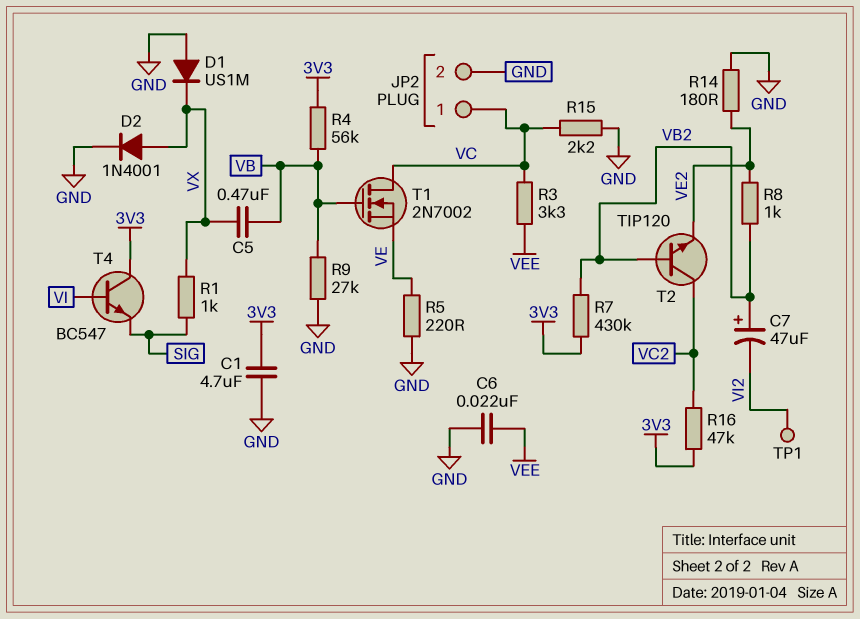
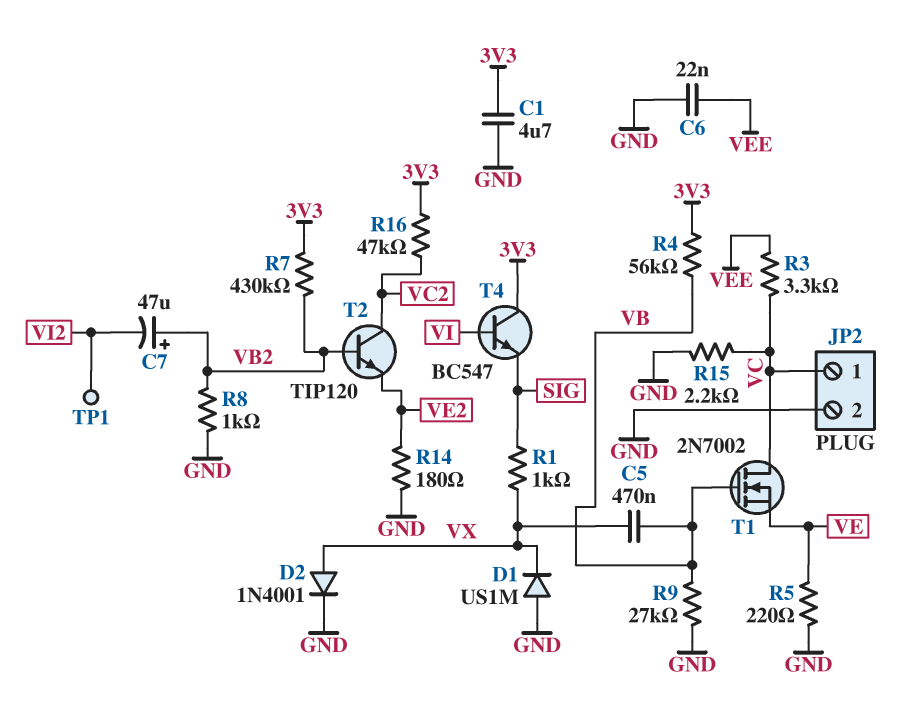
R8: 1k (VB2, VE2) -> 1k (GND, VB2)

